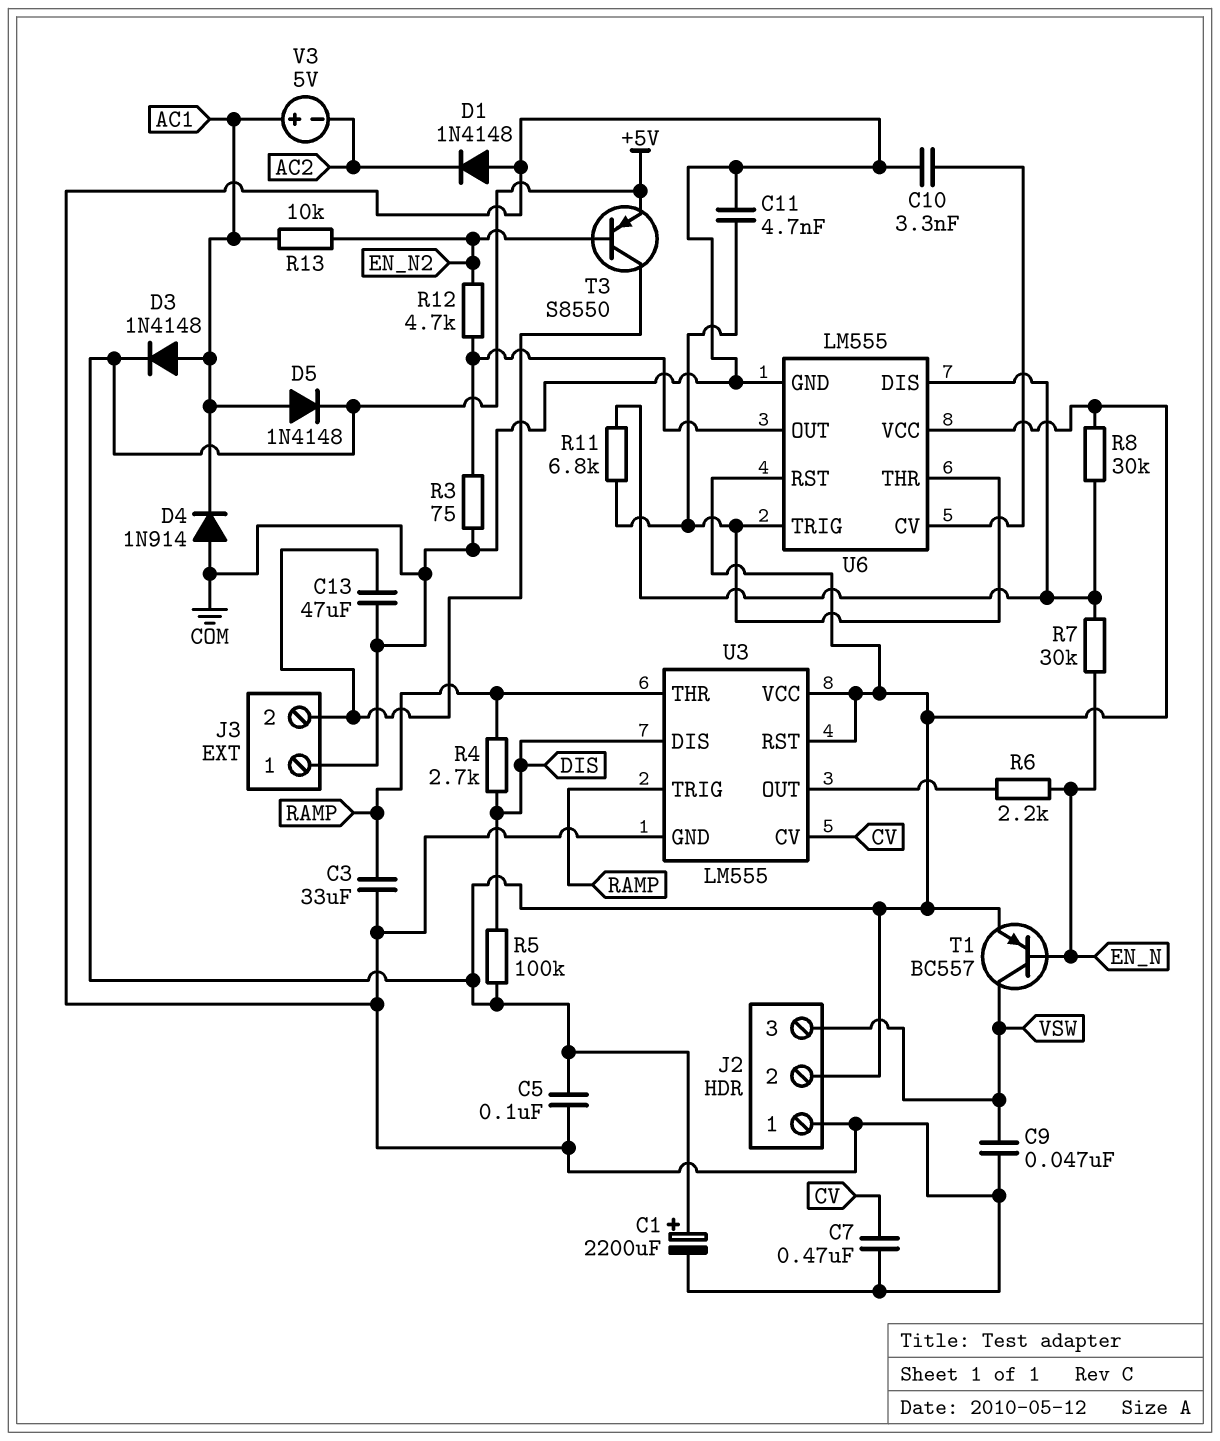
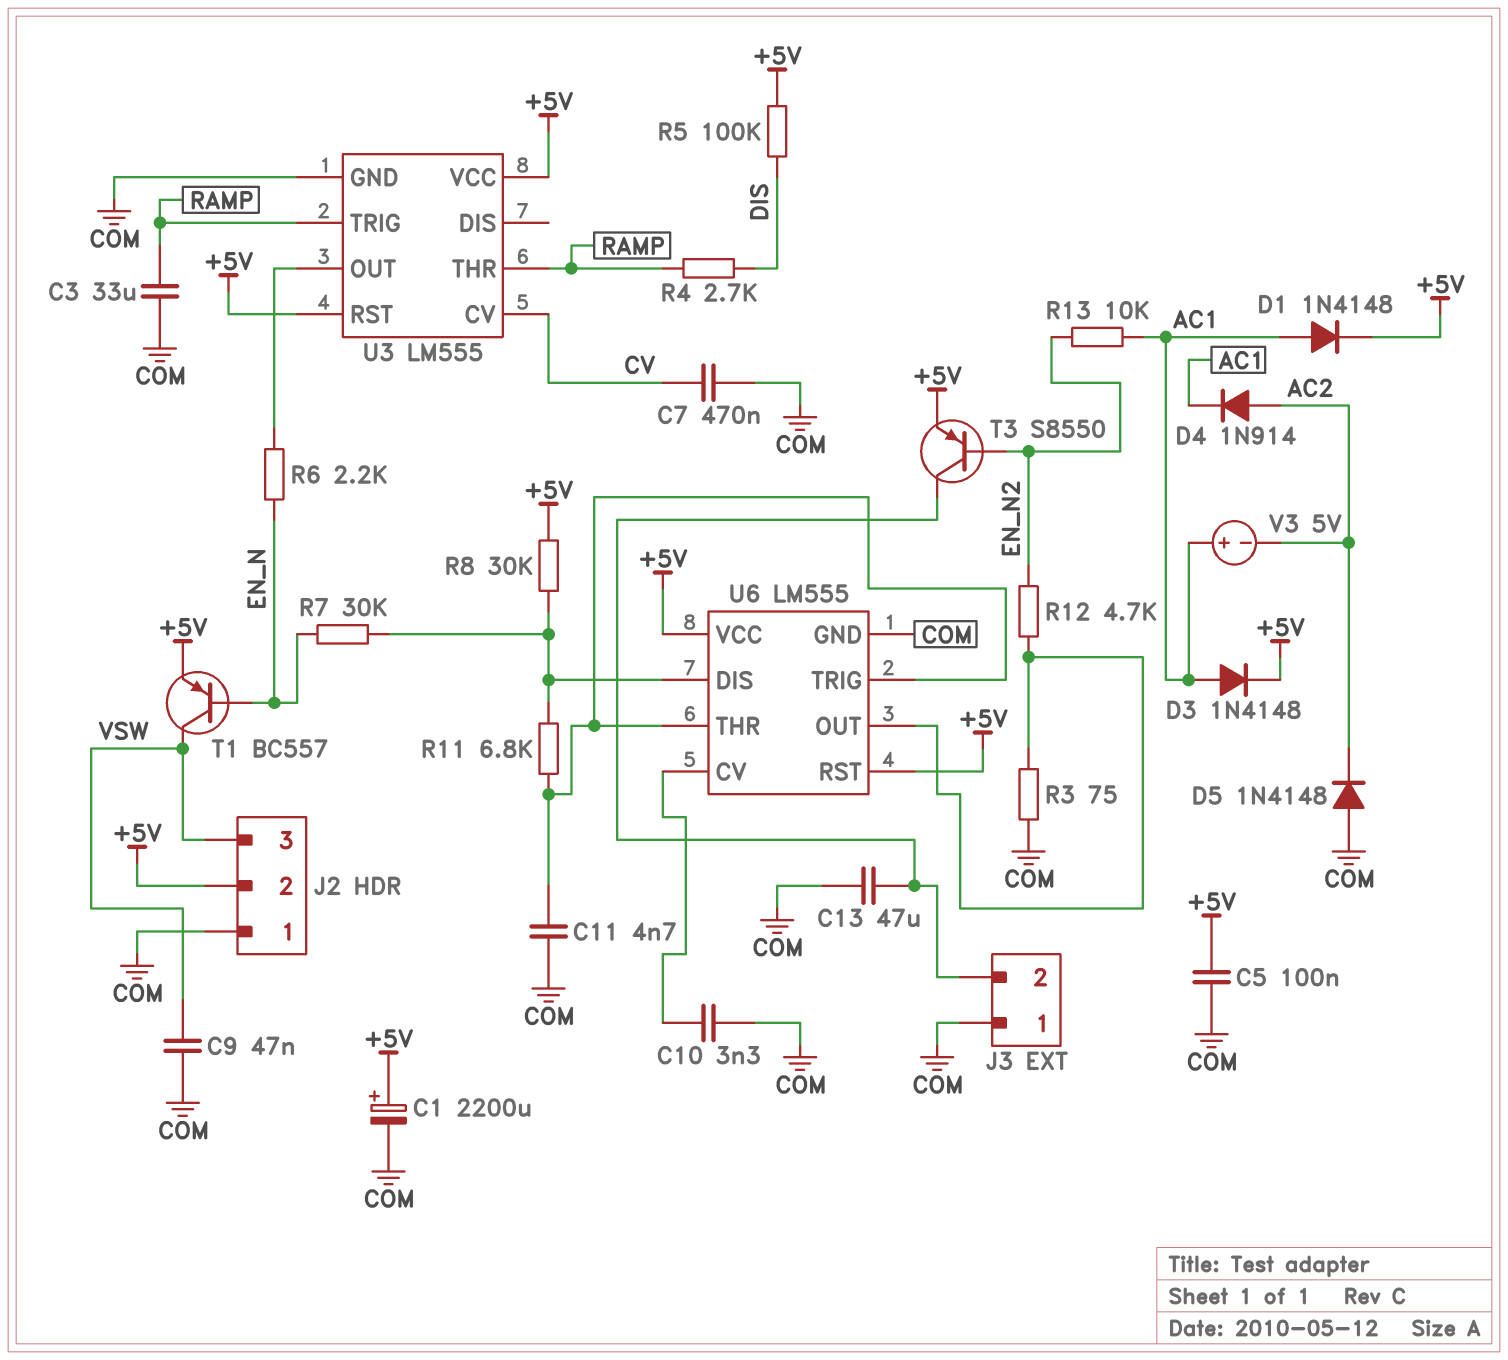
D1: diode 1N4148 (A COM, K AC2) -> diode 1N4148 (A AC1, K +5V)
D4: diode 1N914 (A COM, K AC1) -> diode 1N914 (A AC2, K AC1)
D5: diode 1N4148 (A AC1, K +5V) -> diode 1N4148 (A COM, K AC2)
U3 pin DIS: DIS -> none

